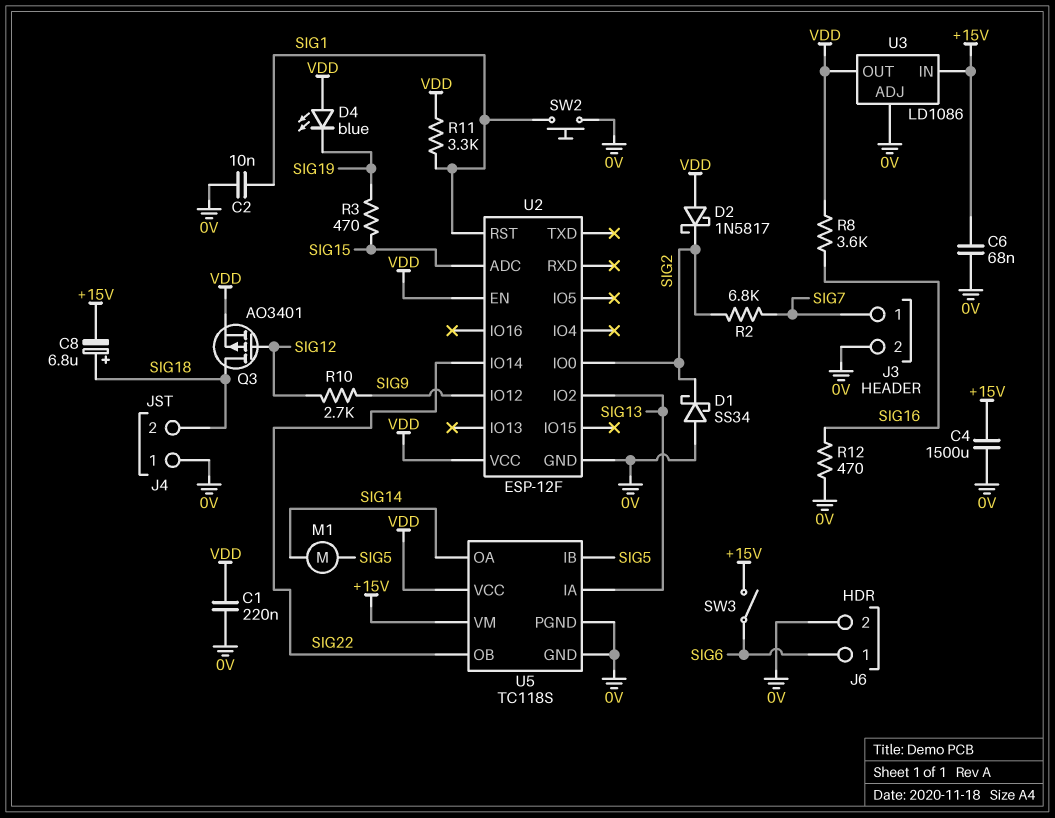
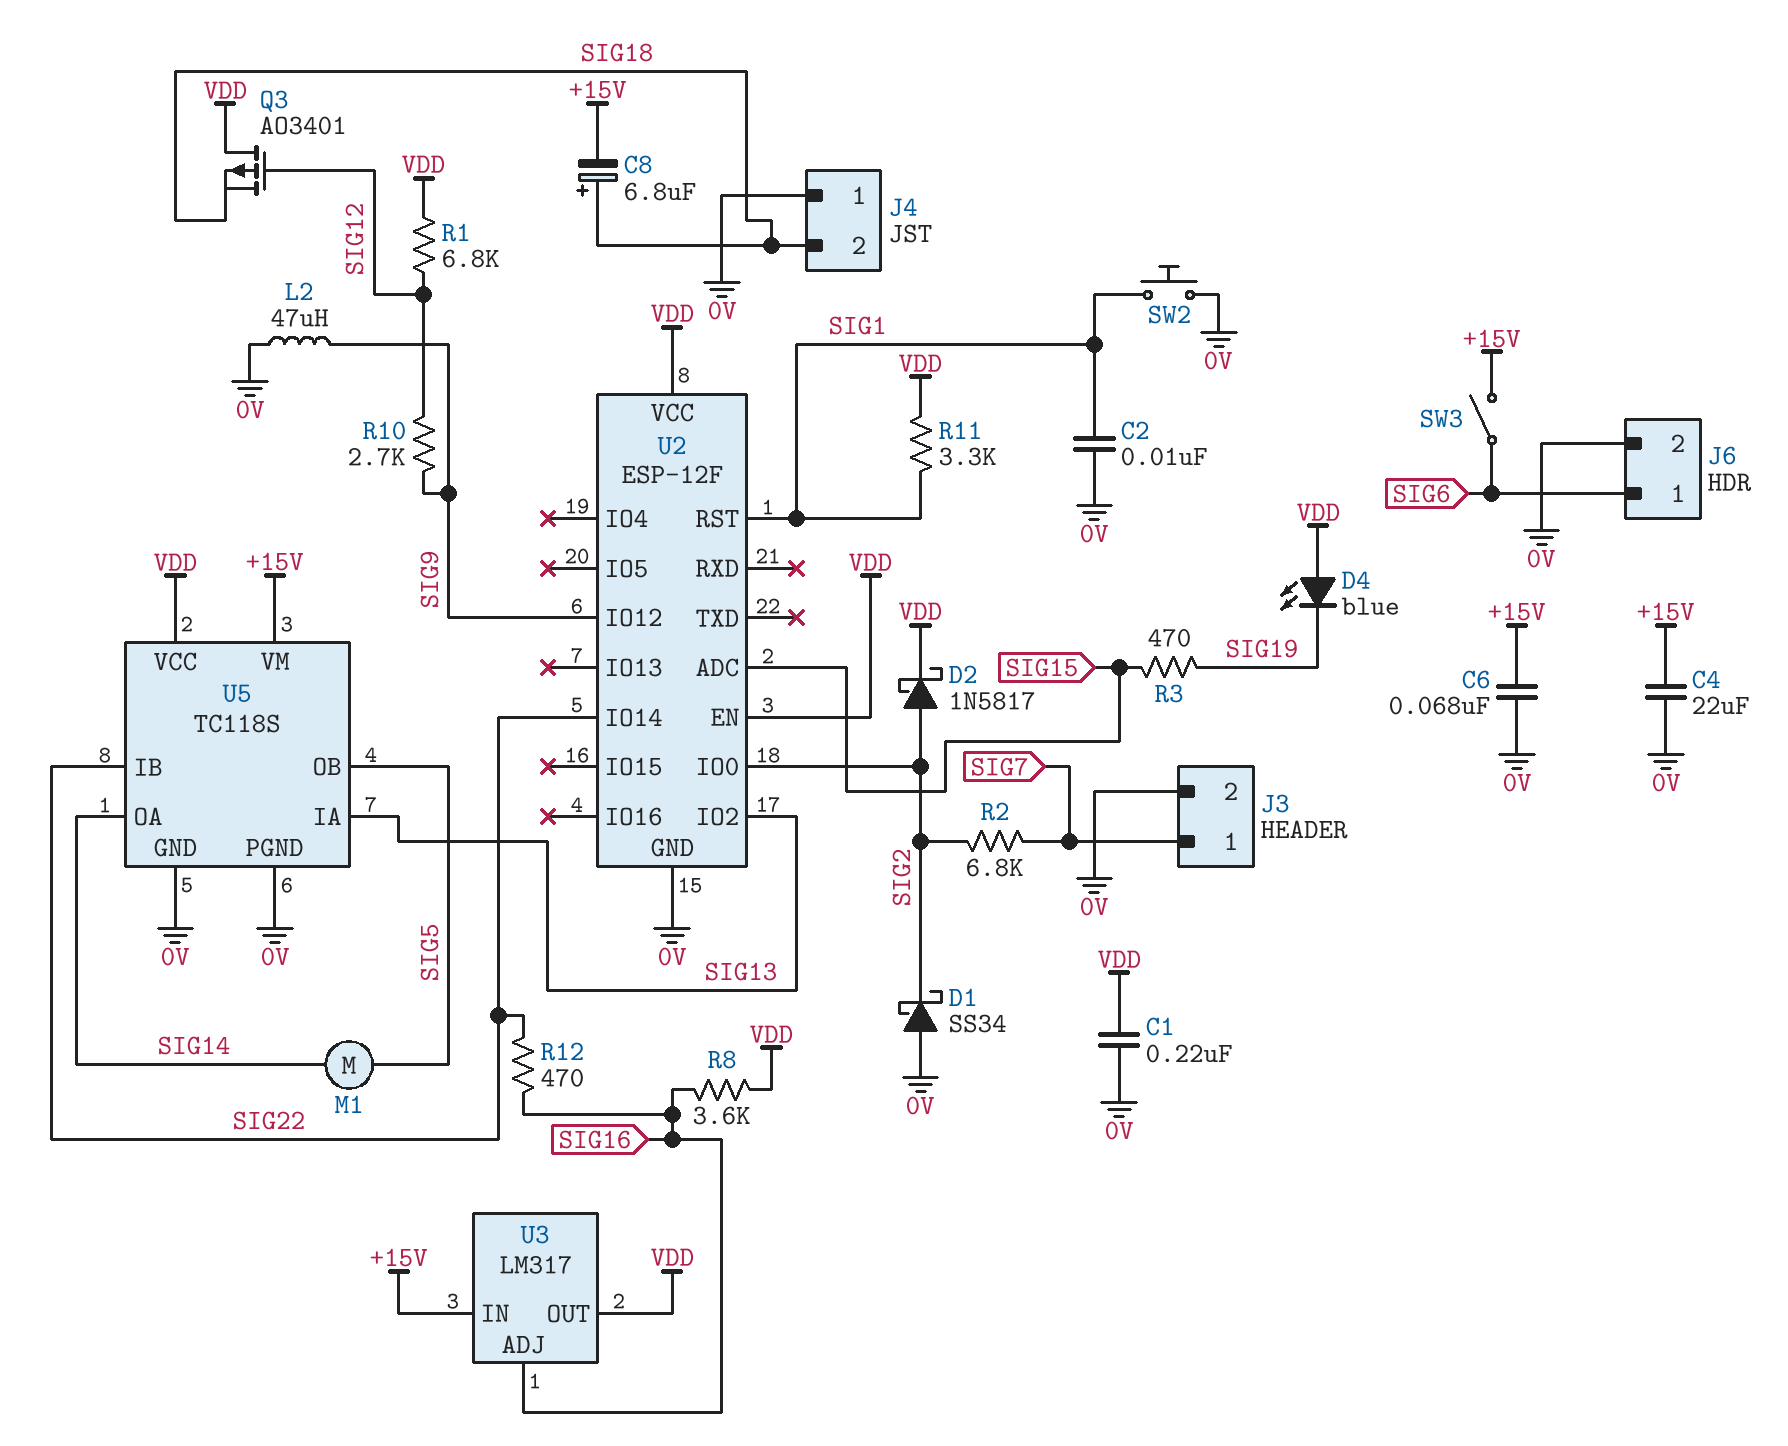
C4: 1500uF (+15V, 0V) -> 22uF (+15V, 0V)
D2: schottky 1N5817 (A VDD, K SIG2) -> schottky 1N5817 (A SIG2, K VDD)
L2: none -> 47uH (0V, SIG9)
Q3: PMOS AO3401 (G SIG12, D SIG18, S VDD) -> PMOS AO3401 (G SIG12, D VDD, S SIG18)
R1: none -> 6.8k (SIG12, VDD)
R12: 470 (0V, SIG16) -> 470 (SIG16, SIG22)
U3: LD1086 -> LM317
U3 pin ADJ: 0V -> SIG16
U5 pin IB: SIG5 -> SIG22
U5 pin OB: SIG22 -> SIG5

